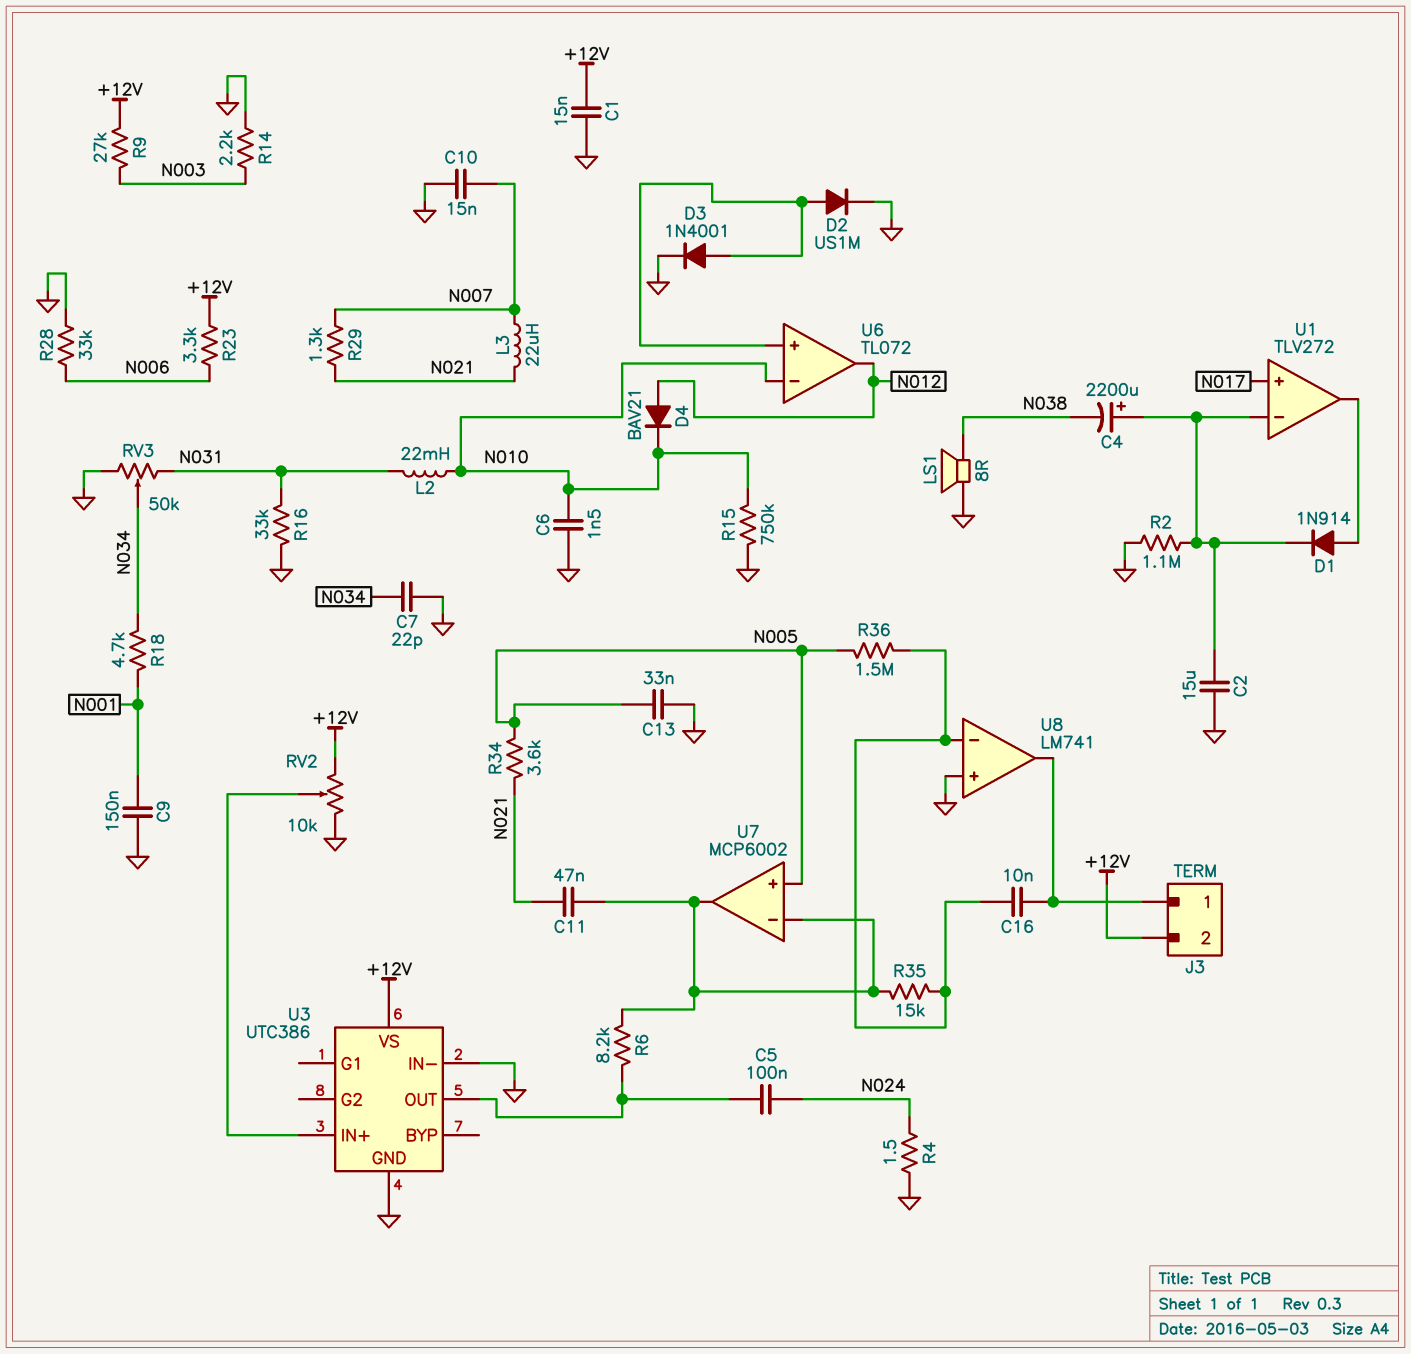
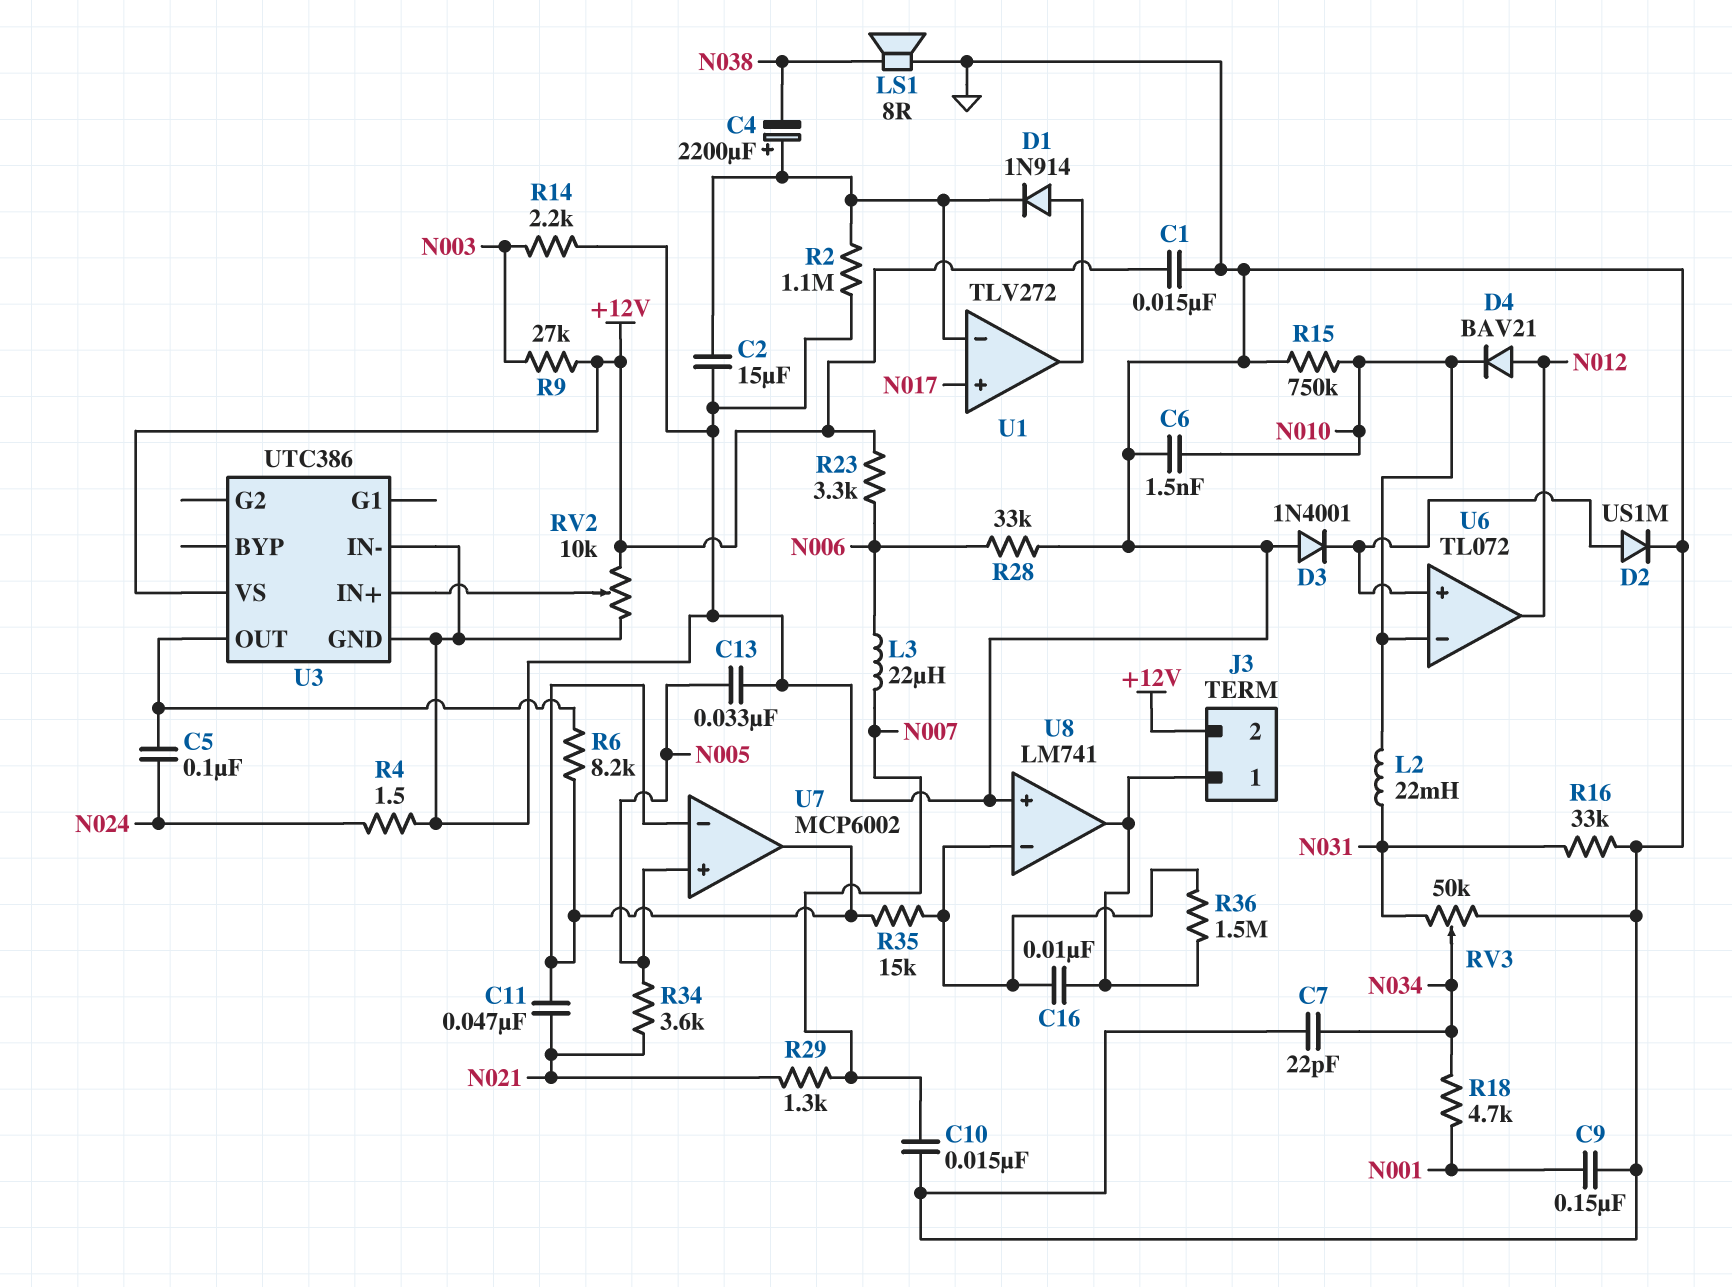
D3: diode 1N4001 (A U6/in+, K GND) -> diode 1N4001 (A GND, K U6/in+)
L3: 22uH (N007, N021) -> 22uH (N006, N007)
R36: 1.5M (N005, U8/in-) -> 1.5M (J3/1, U8/in-)

